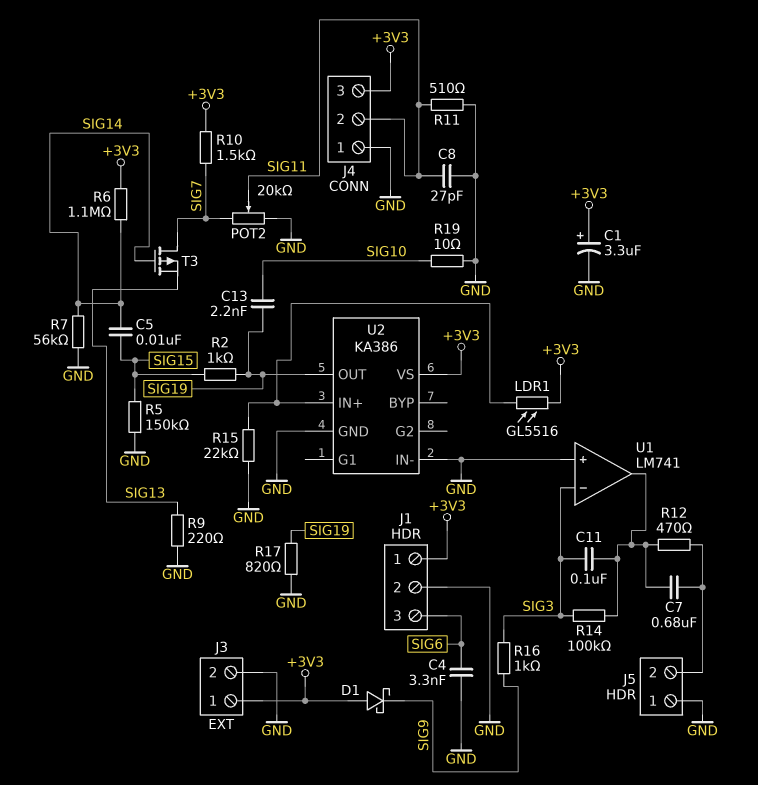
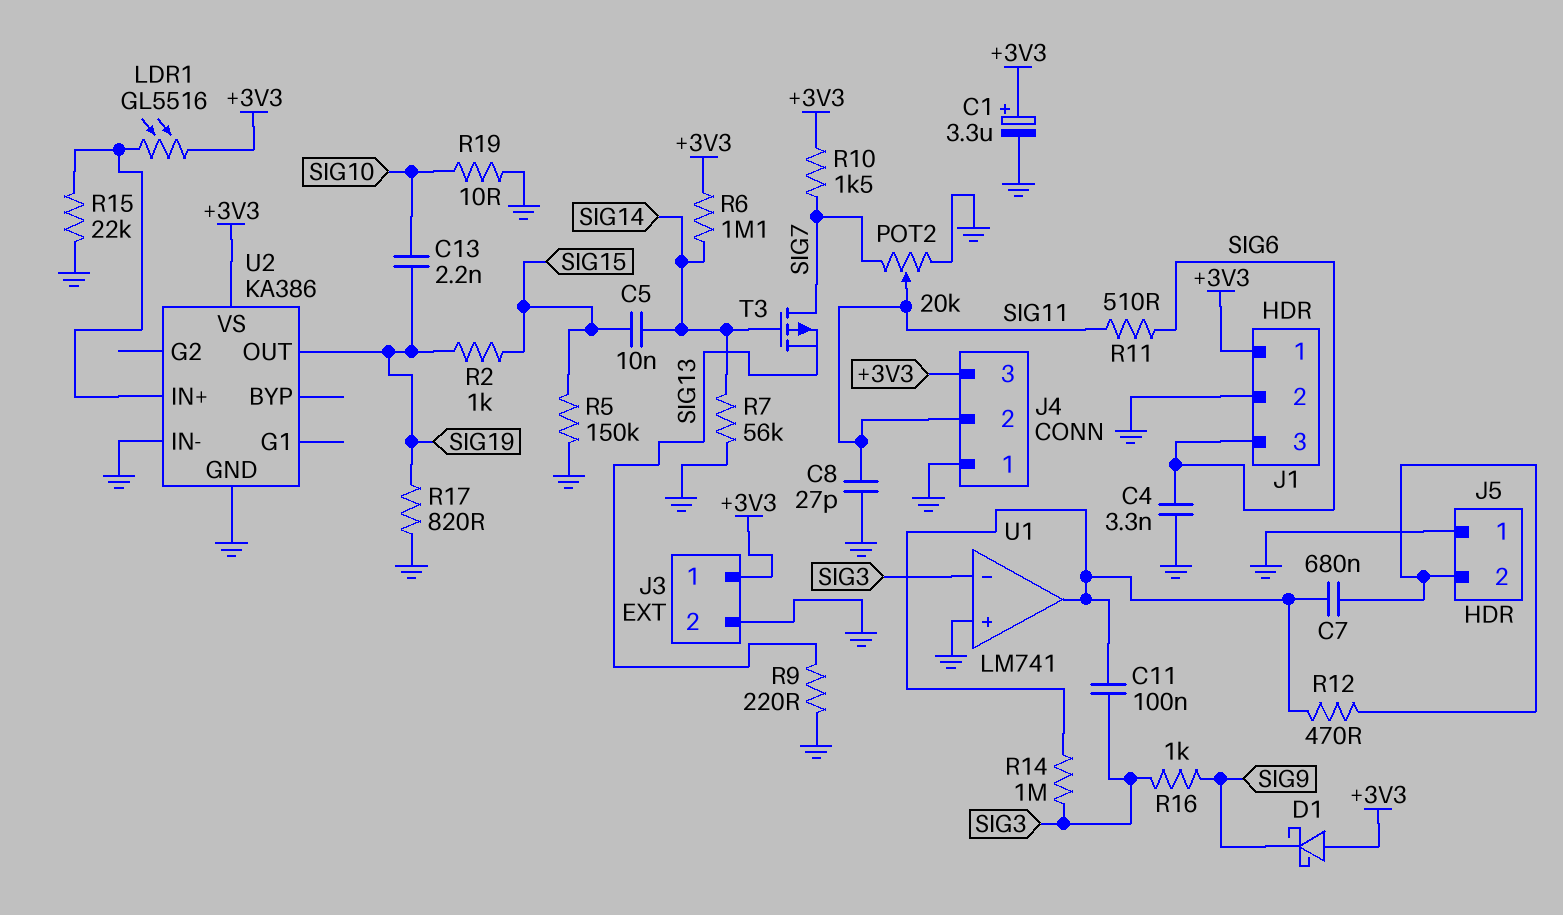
R11: 510 (GND, SIG11) -> 510 (SIG6, SIG11)
R14: 100k (SIG3, U1/out) -> 1M (SIG3, U1/out)

